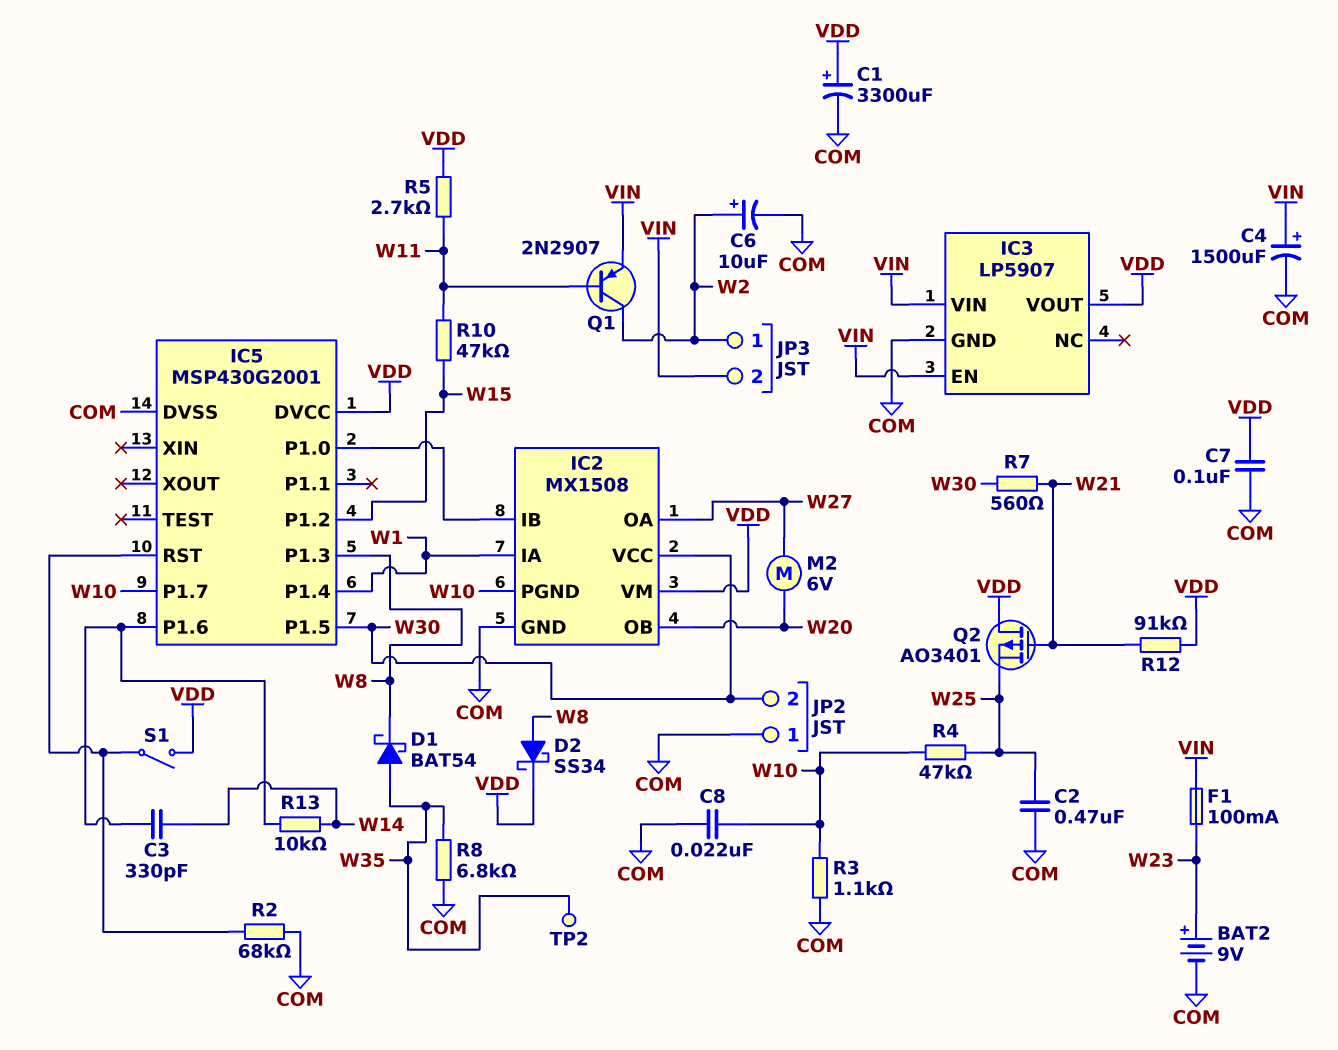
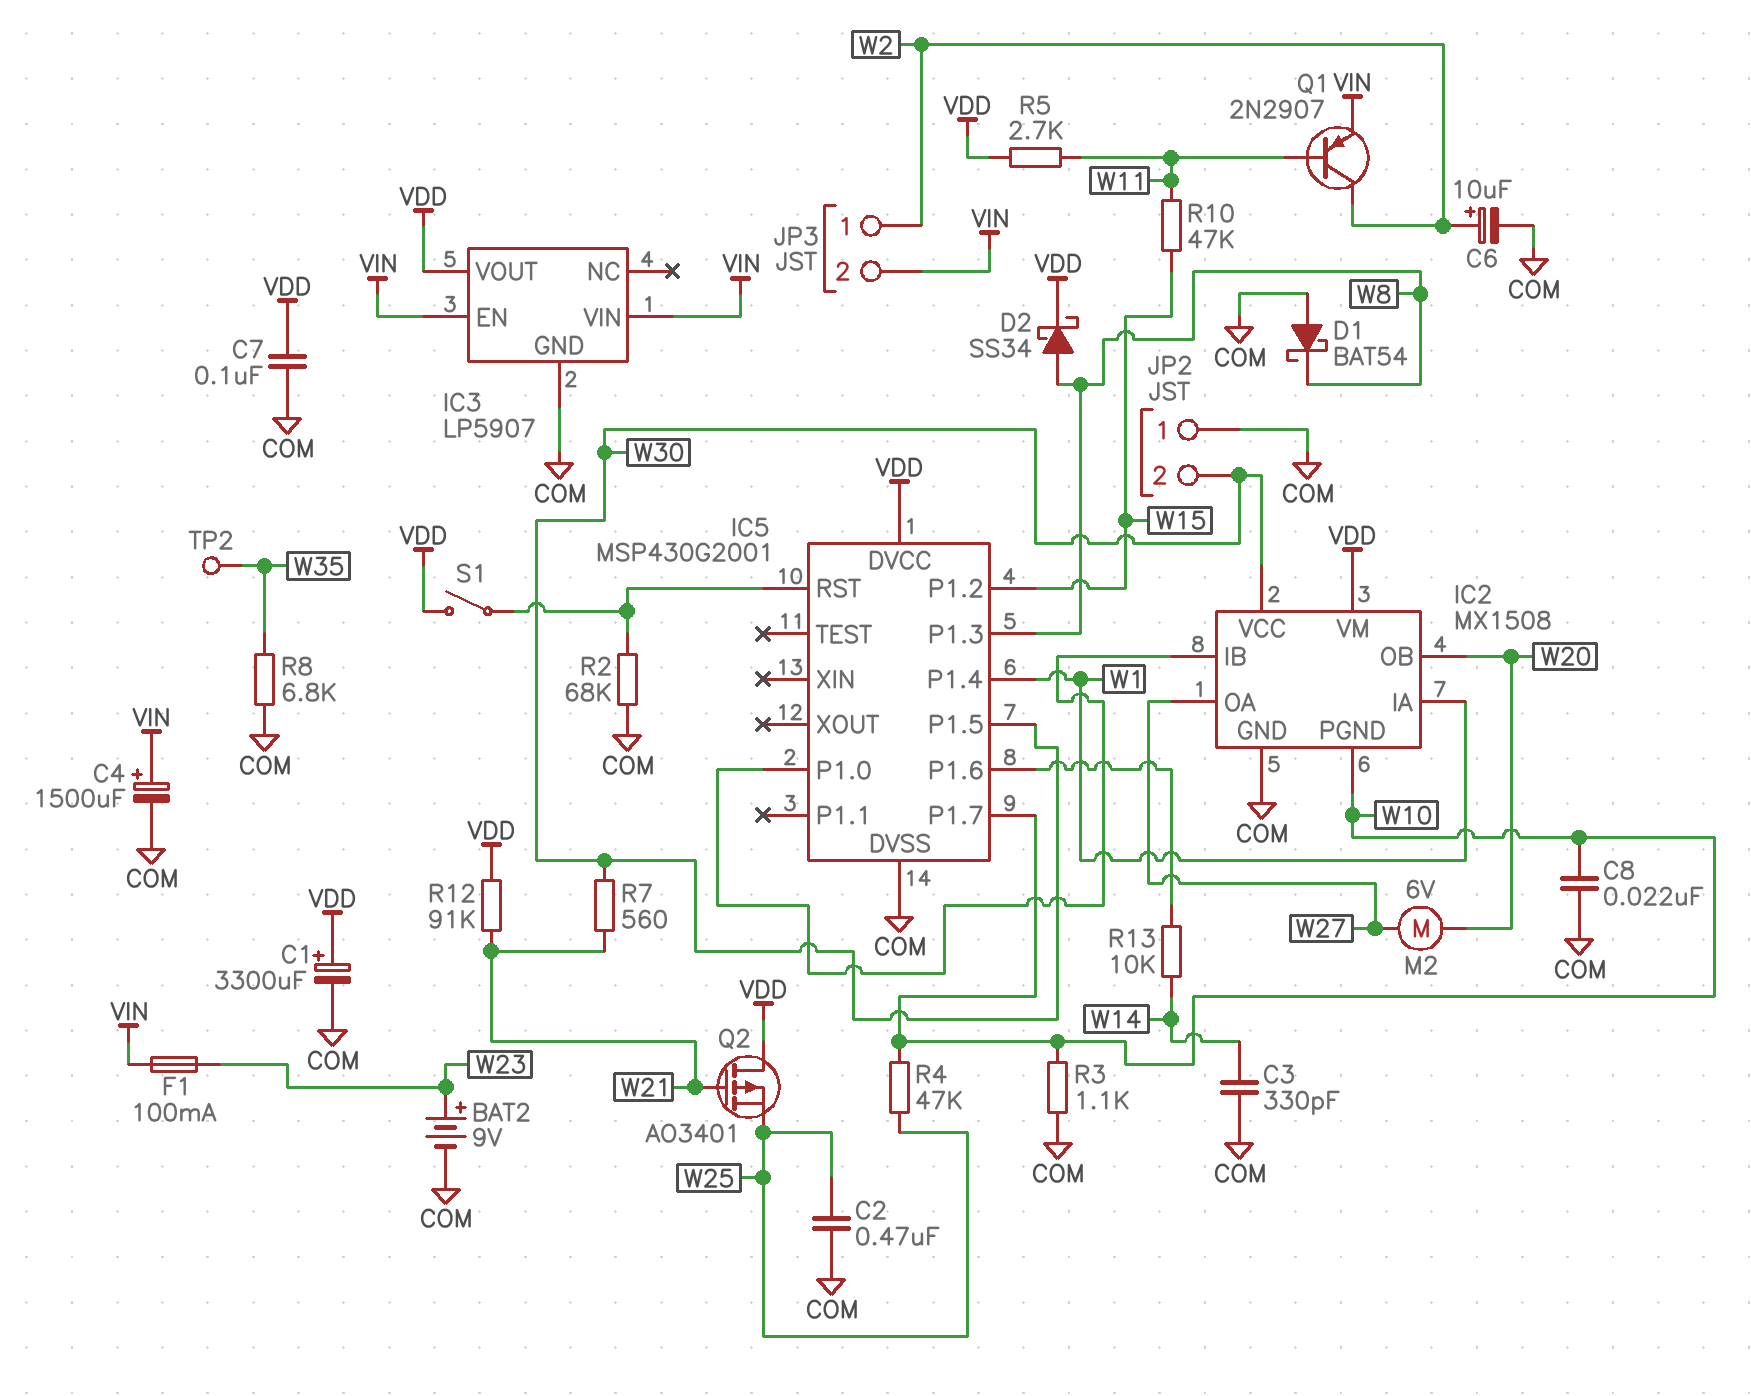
C3: 330pF (IC5/P1.6, W14) -> 330pF (COM, W14)
D1: schottky BAT54 (A W35, K W8) -> schottky BAT54 (A COM, K W8)

